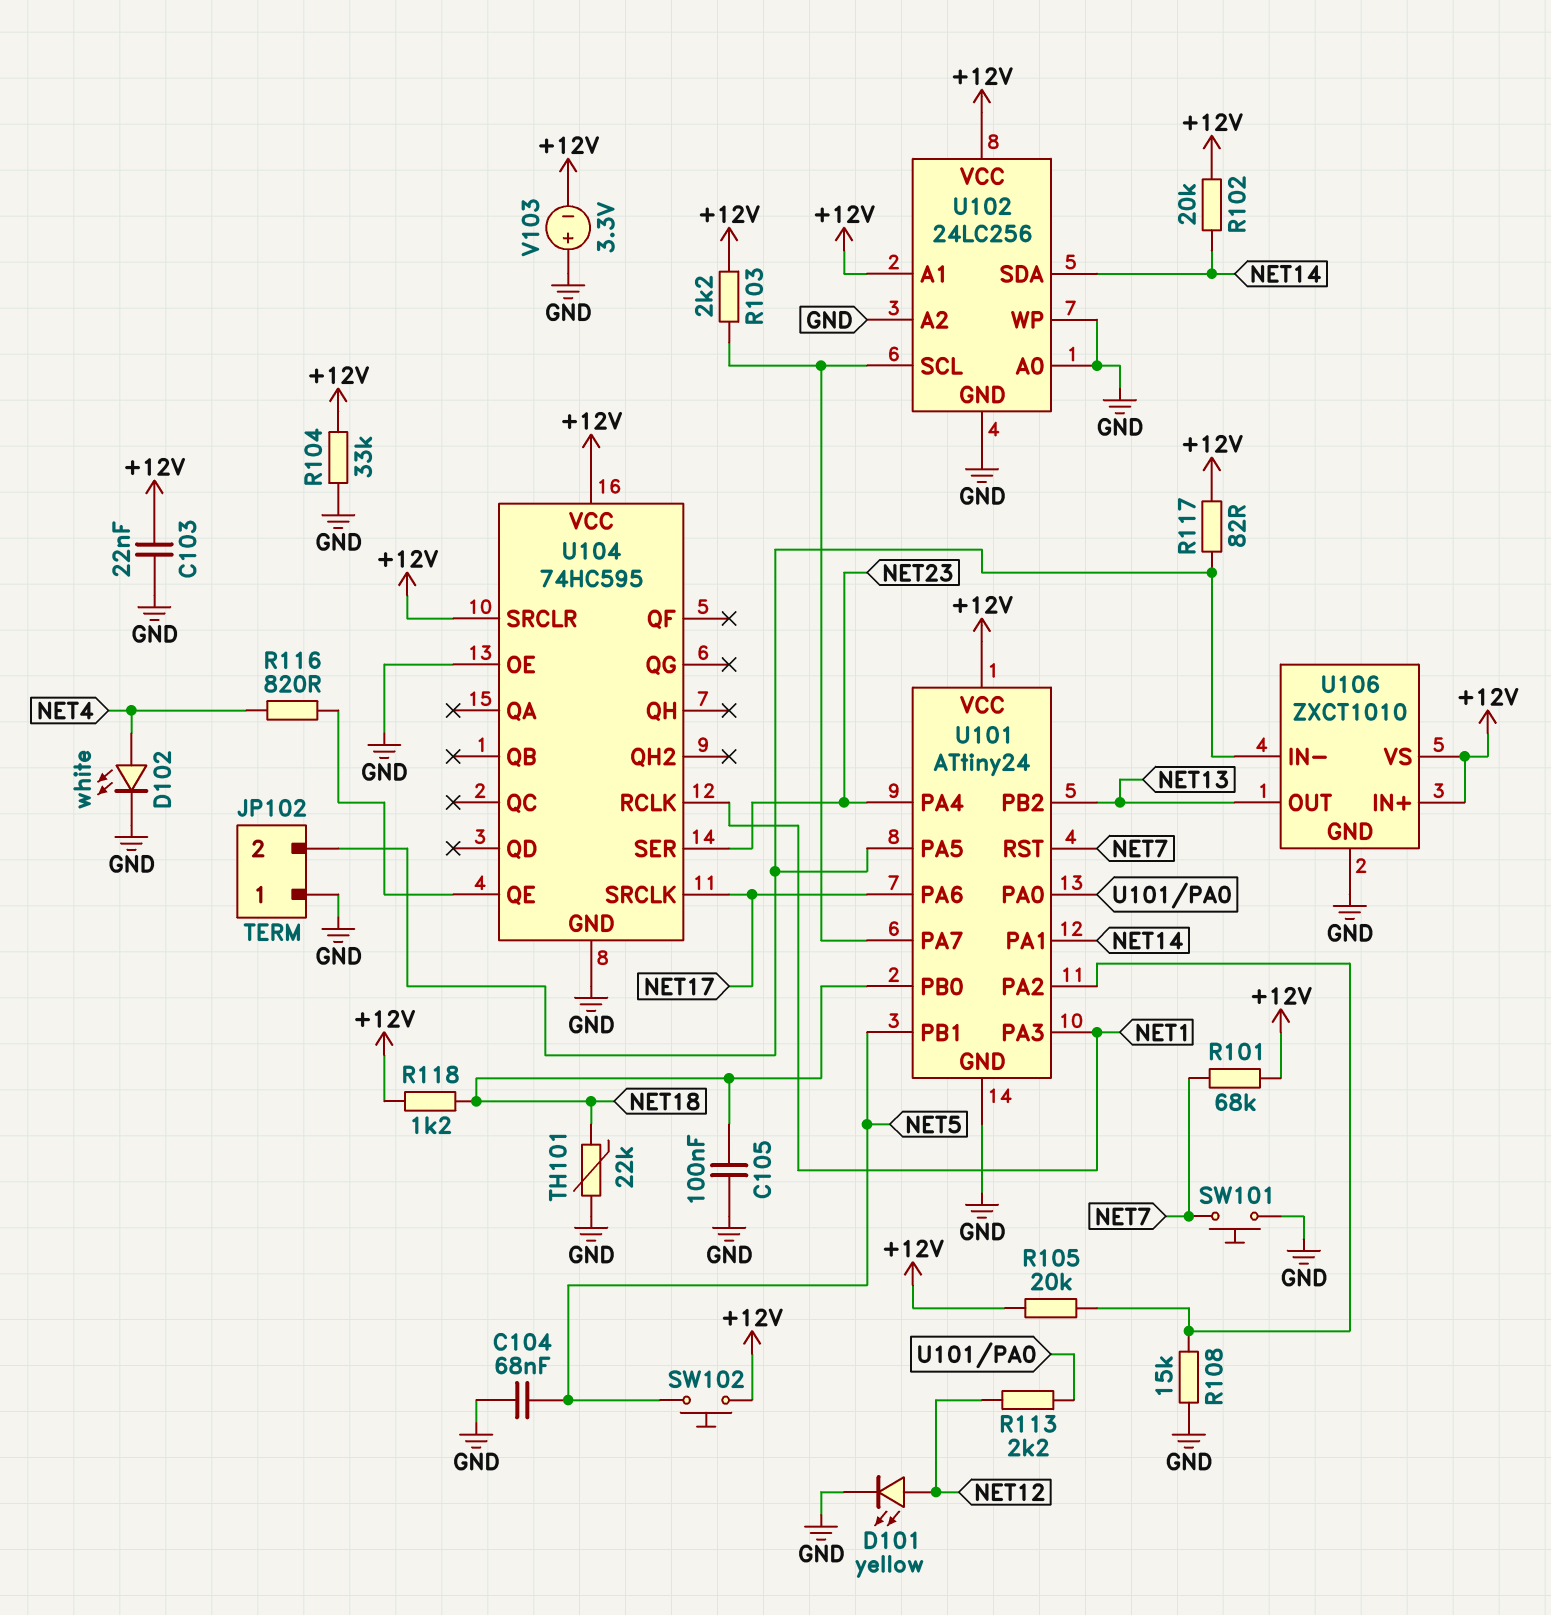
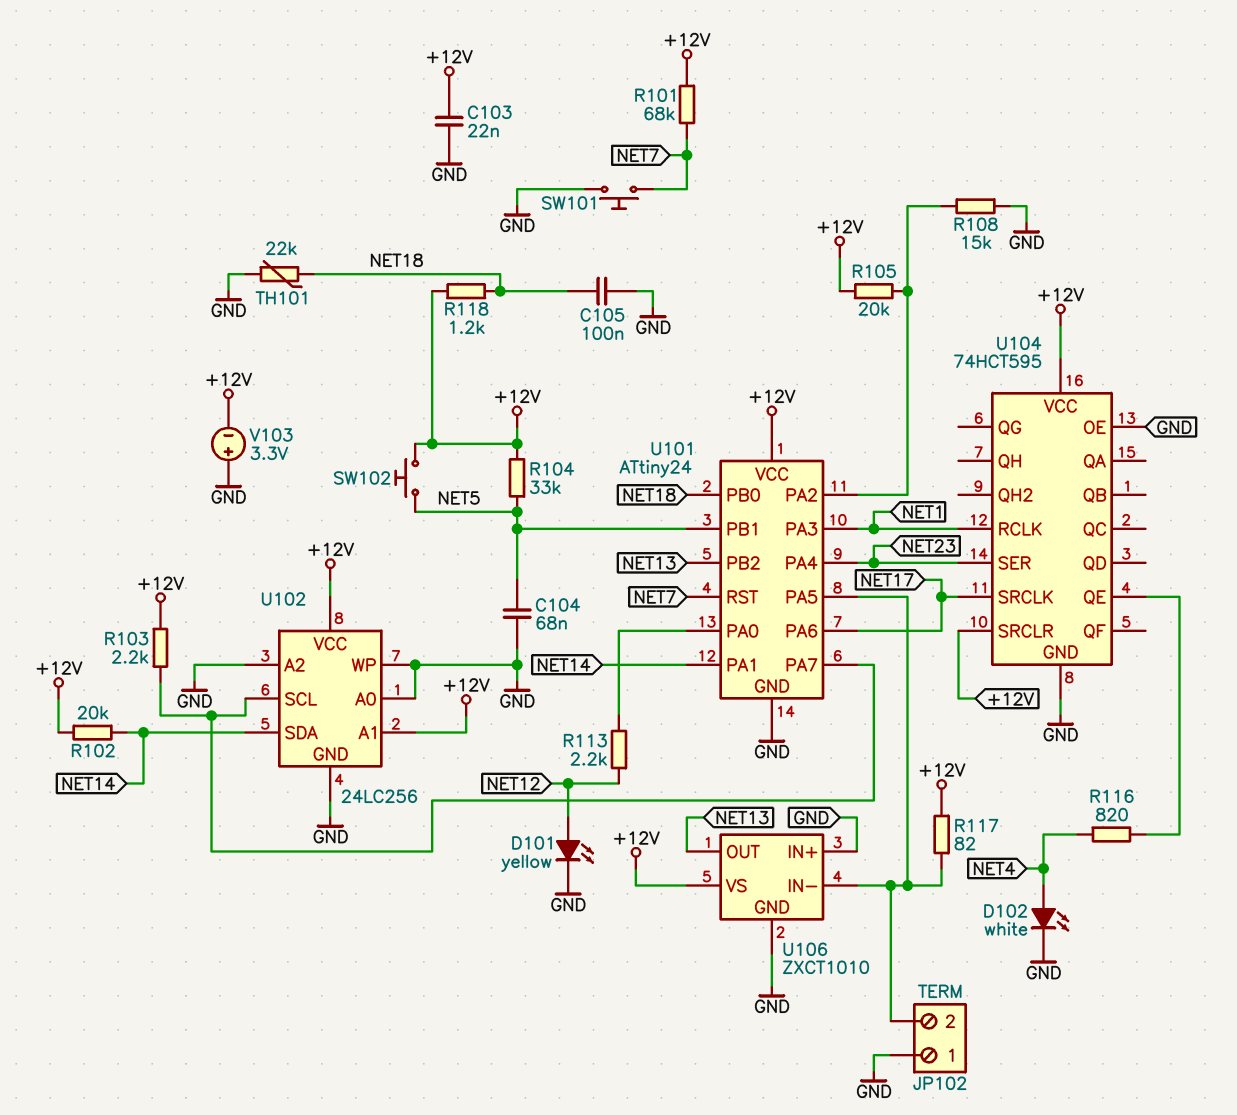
R104: 33k (+12V, GND) -> 33k (+12V, NET5)
U104: 74HC595 -> 74HCT595
U106 pin IN+: +12V -> GND

